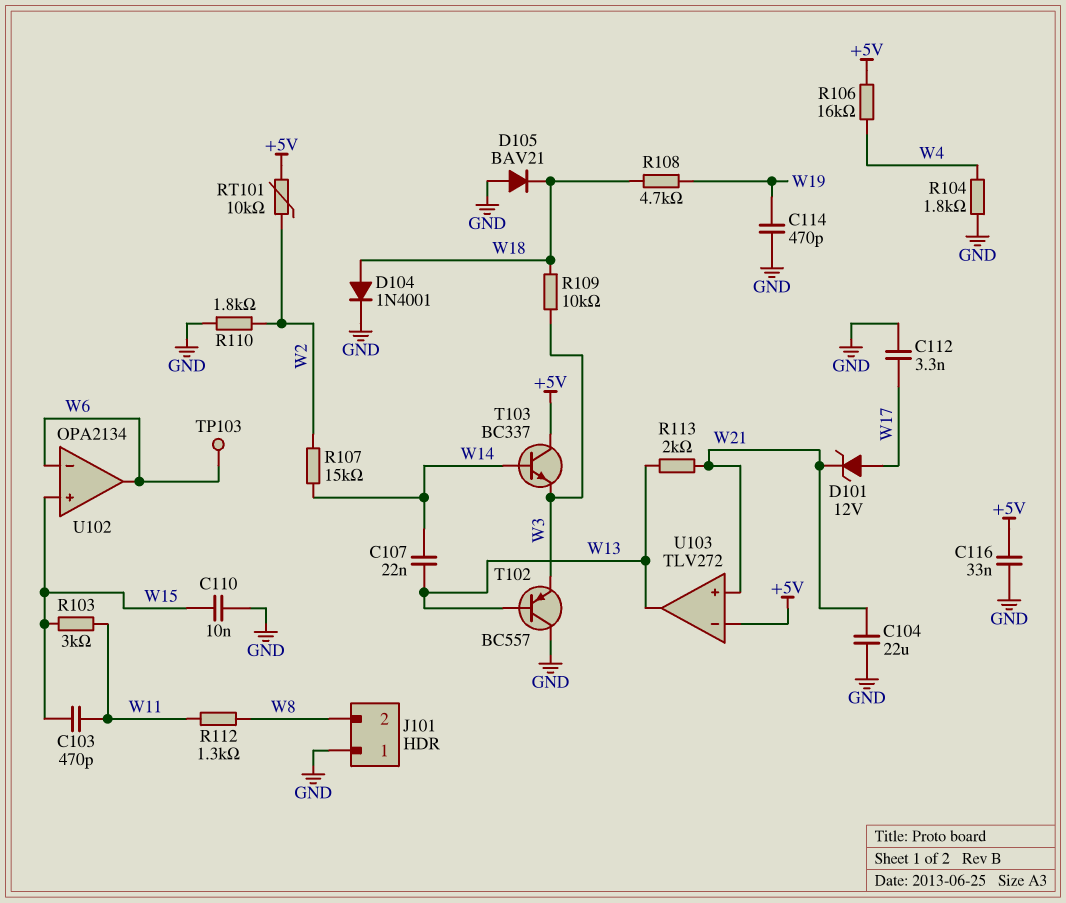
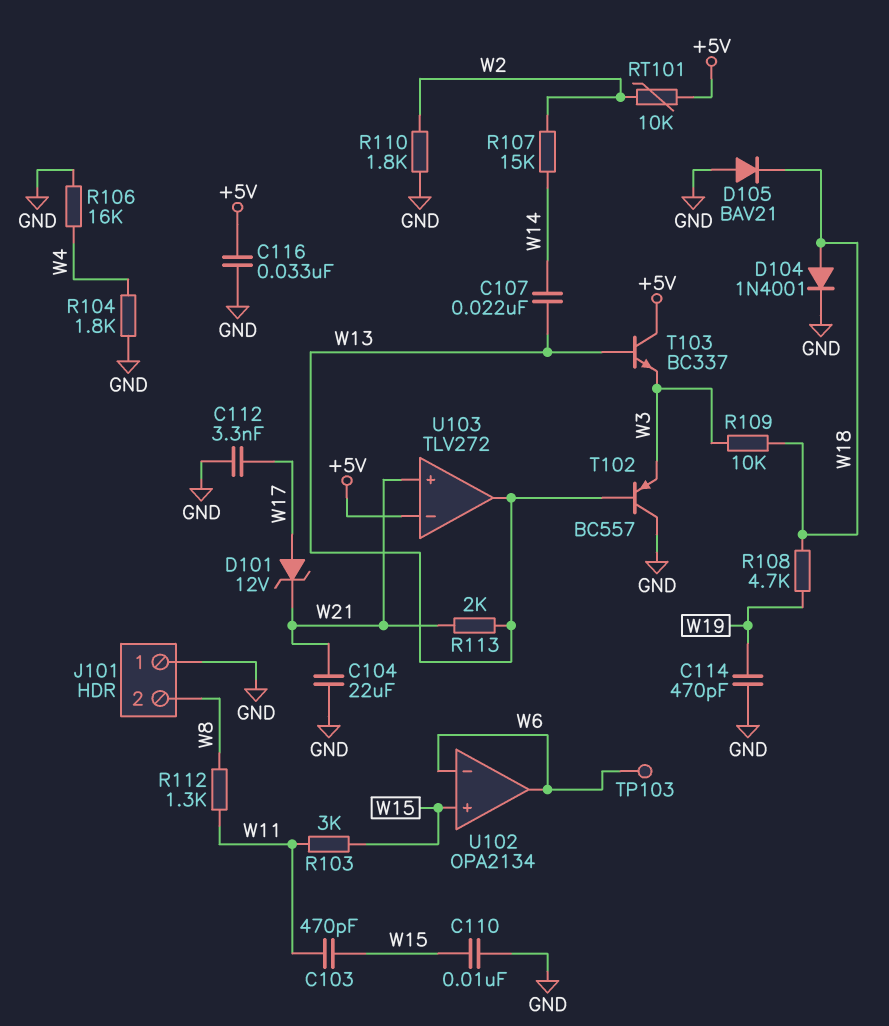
R106: 16k (+5V, W4) -> 16k (GND, W4)
T103: NPN BC337 (B W14, C +5V, E W3) -> NPN BC337 (B W13, C +5V, E W3)

